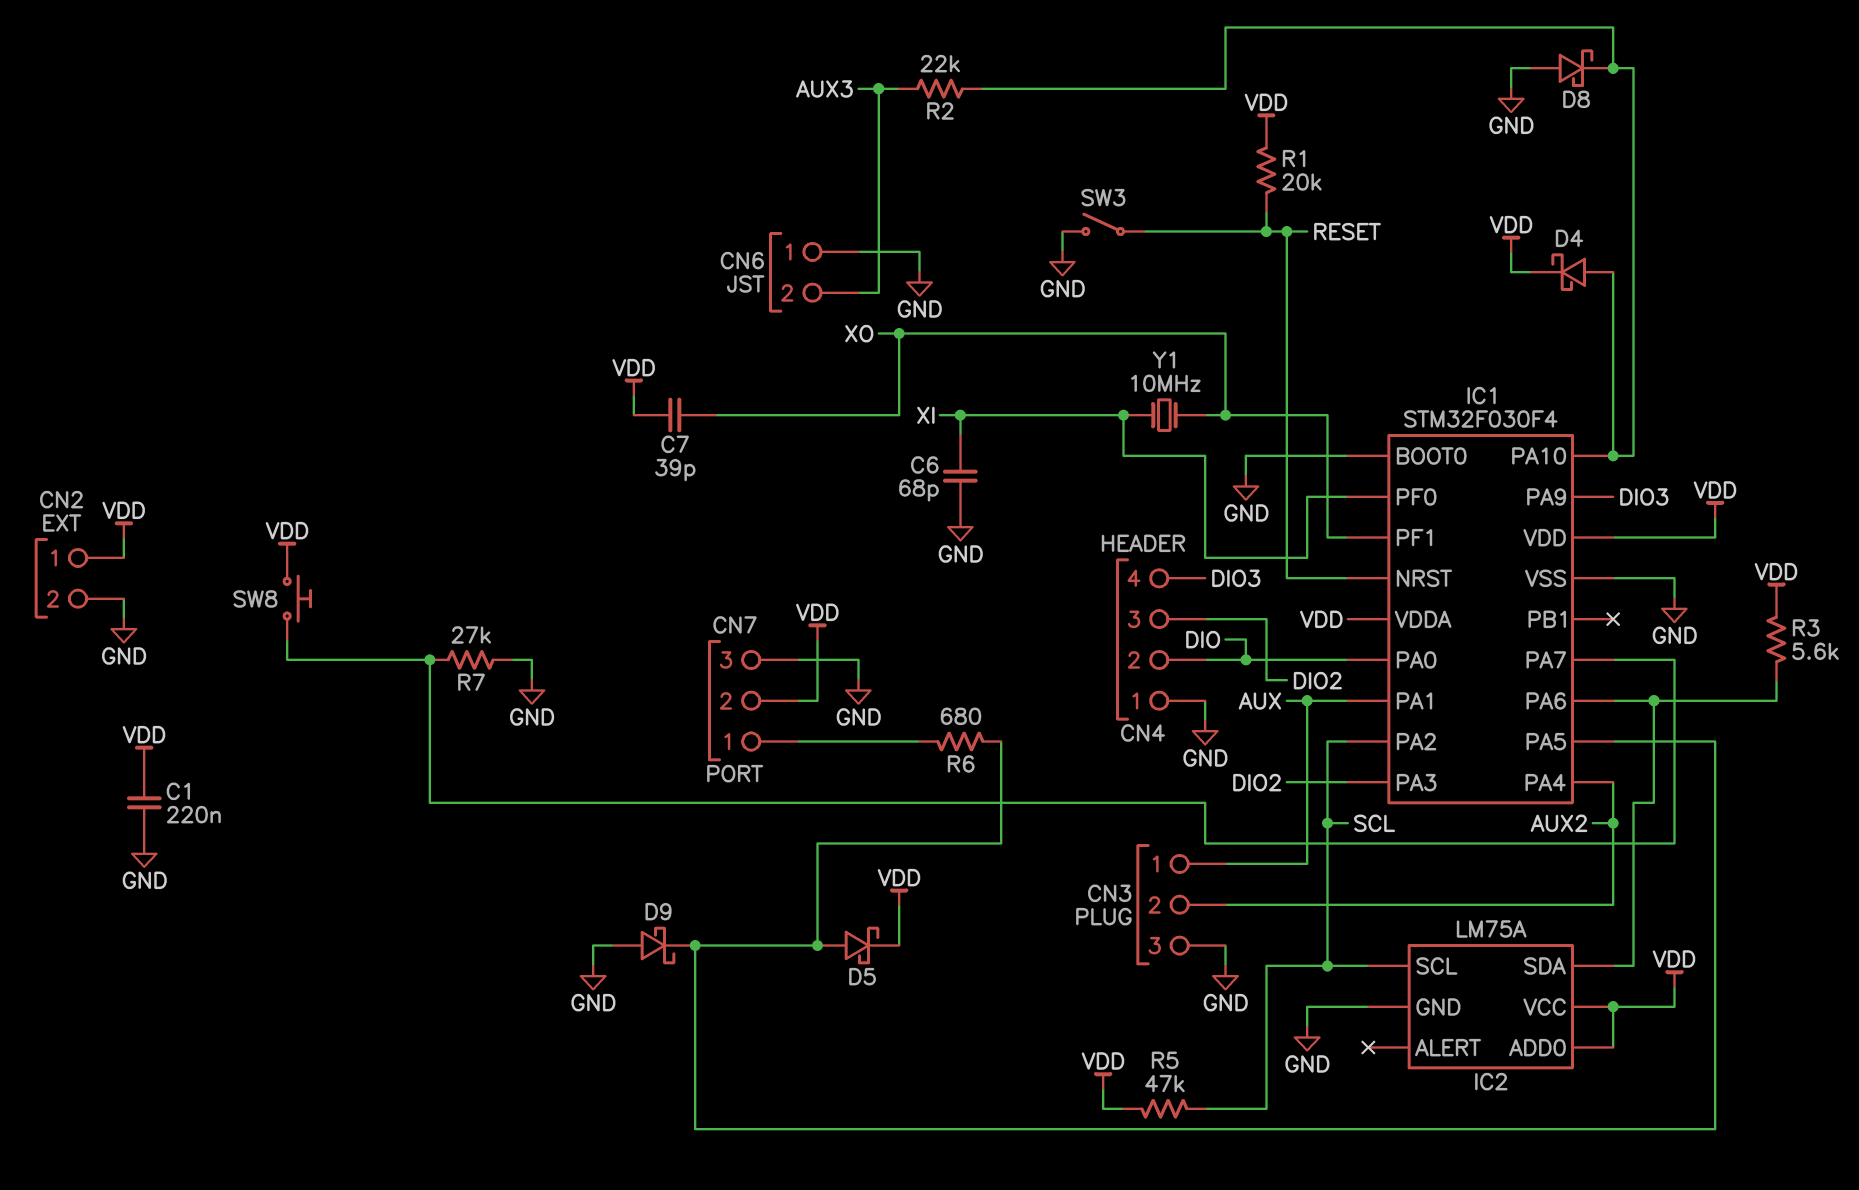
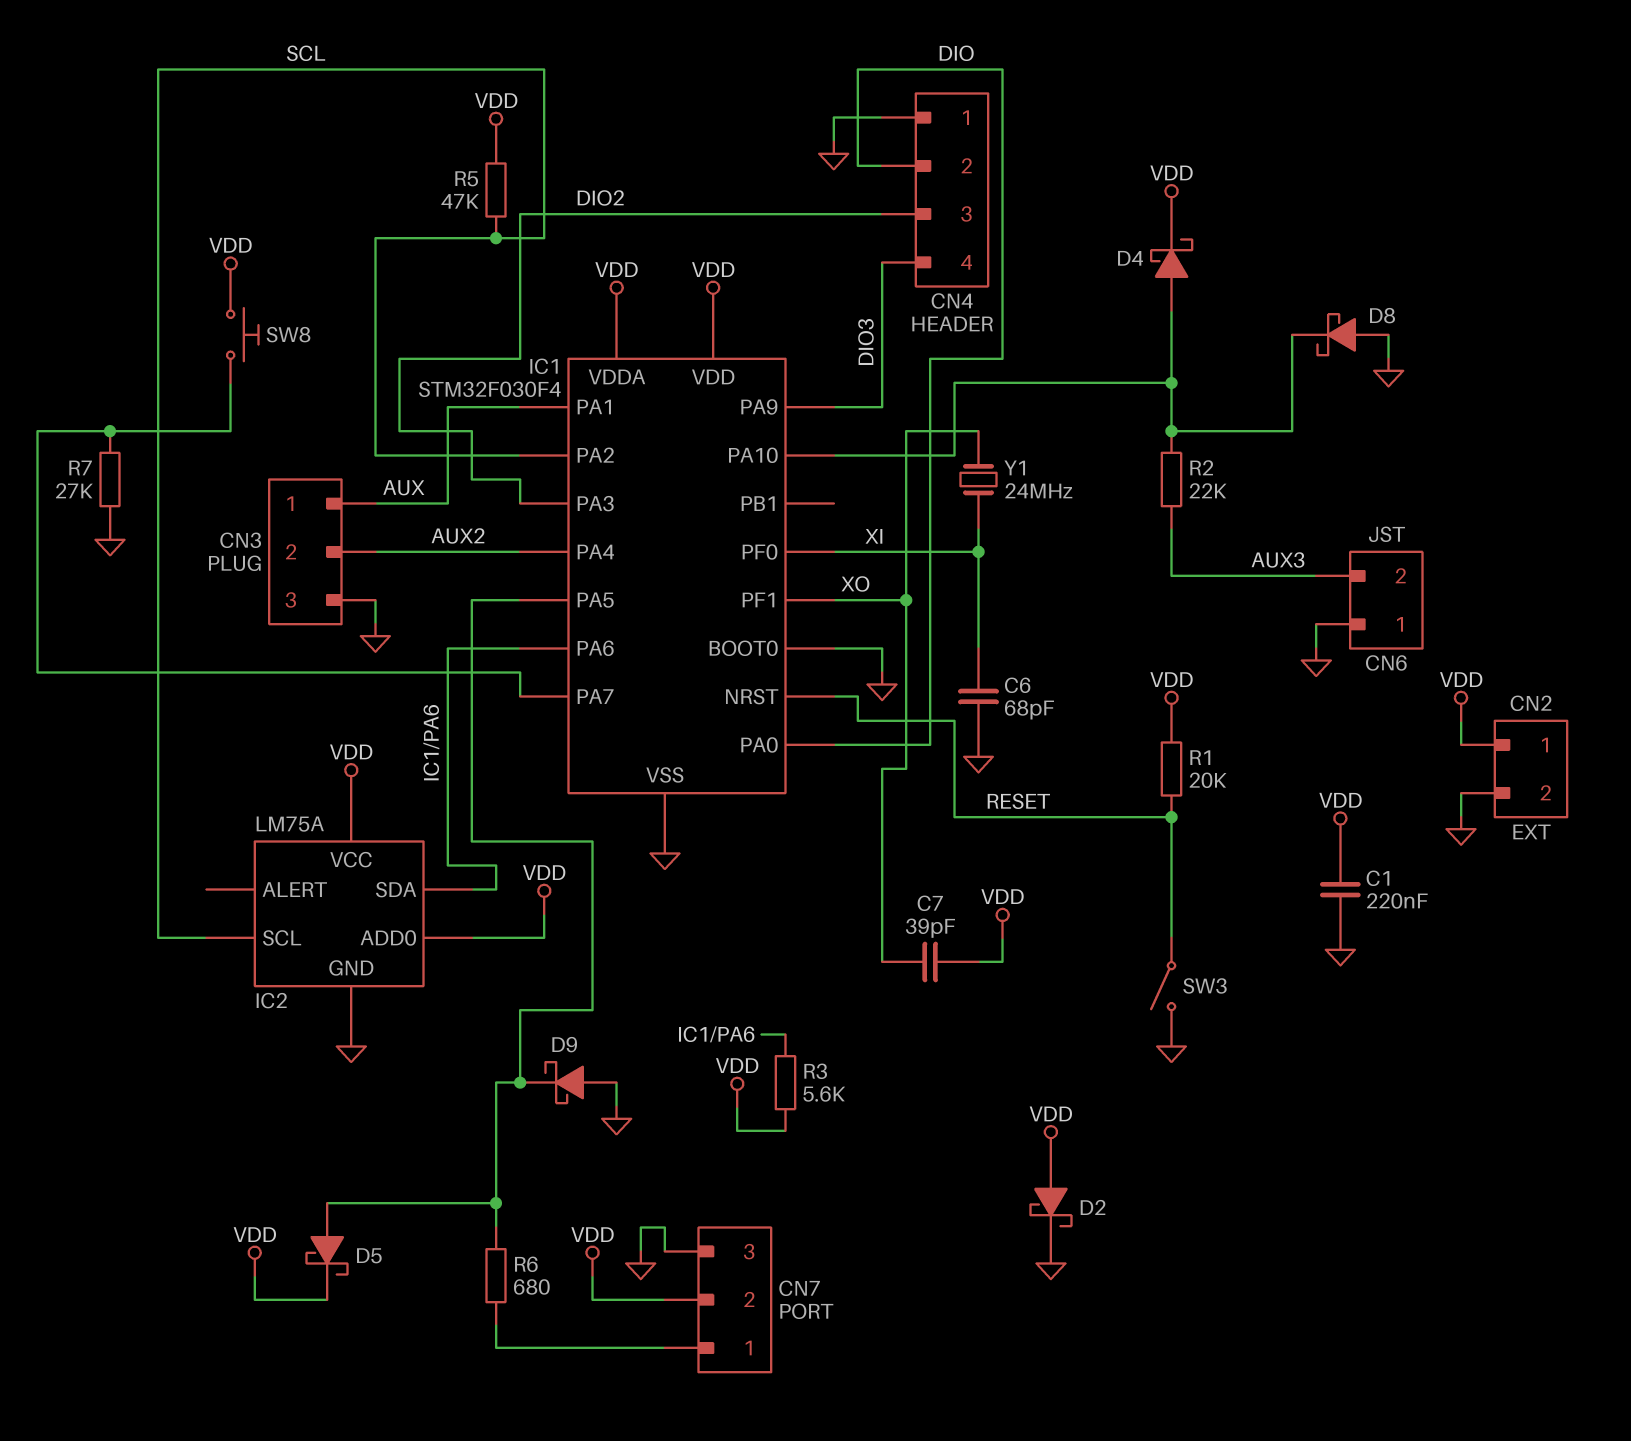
D2: none -> schottky (A VDD, K GND)
Y1: 10MHz (XI, XO) -> 24MHz (XI, XO)

